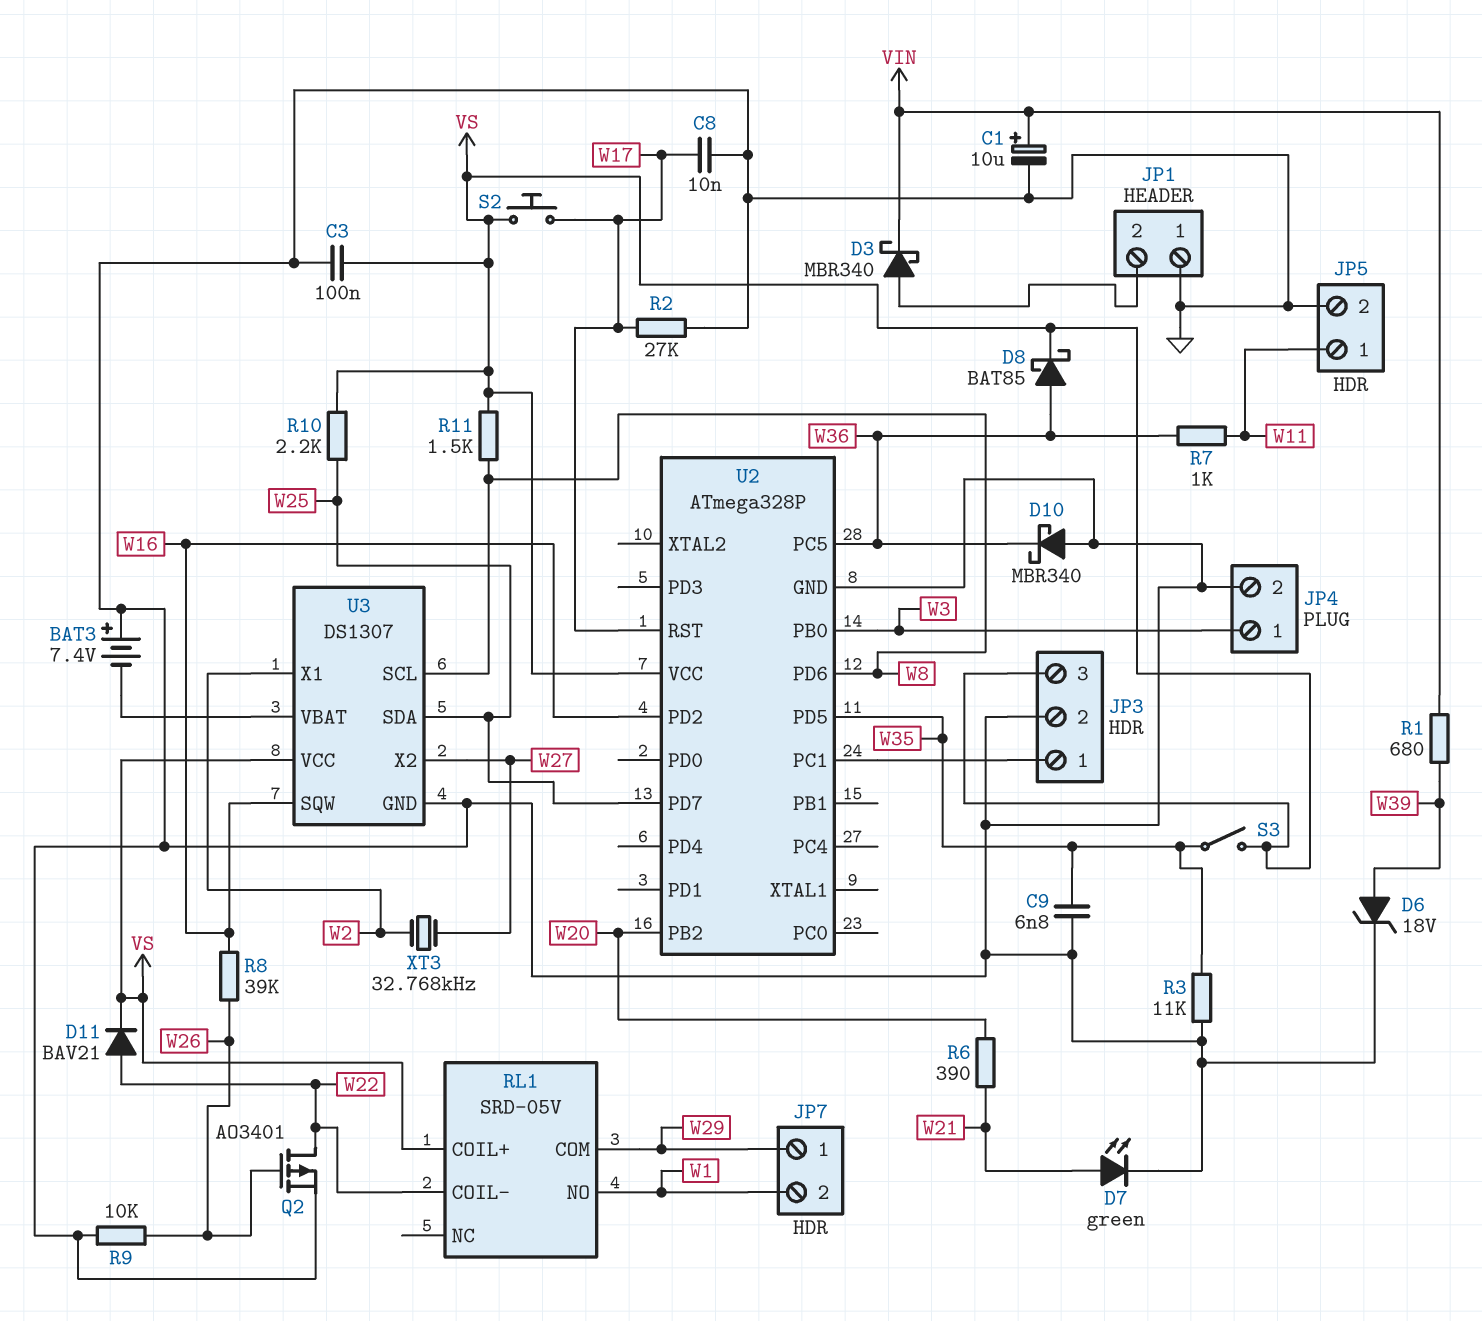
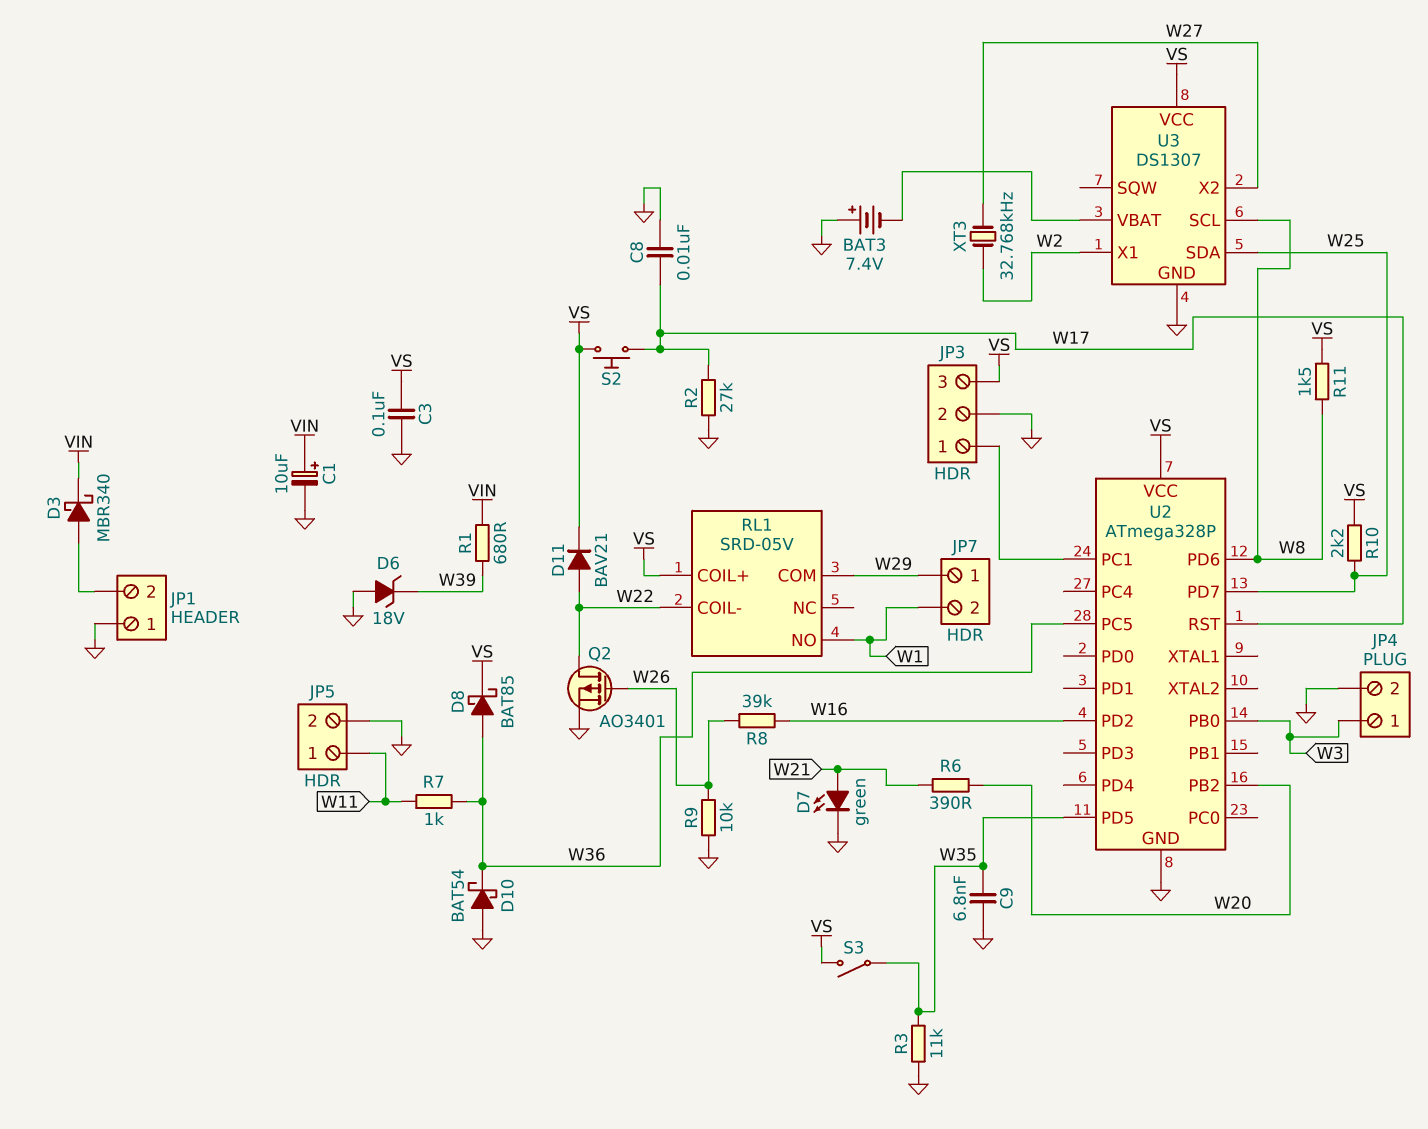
D6: zener 18V (A W39, K GND) -> zener 18V (A GND, K W39)
D10: schottky MBR340 (A GND, K W36) -> schottky BAT54 (A GND, K W36)
U3 pin SQW: W16 -> none

